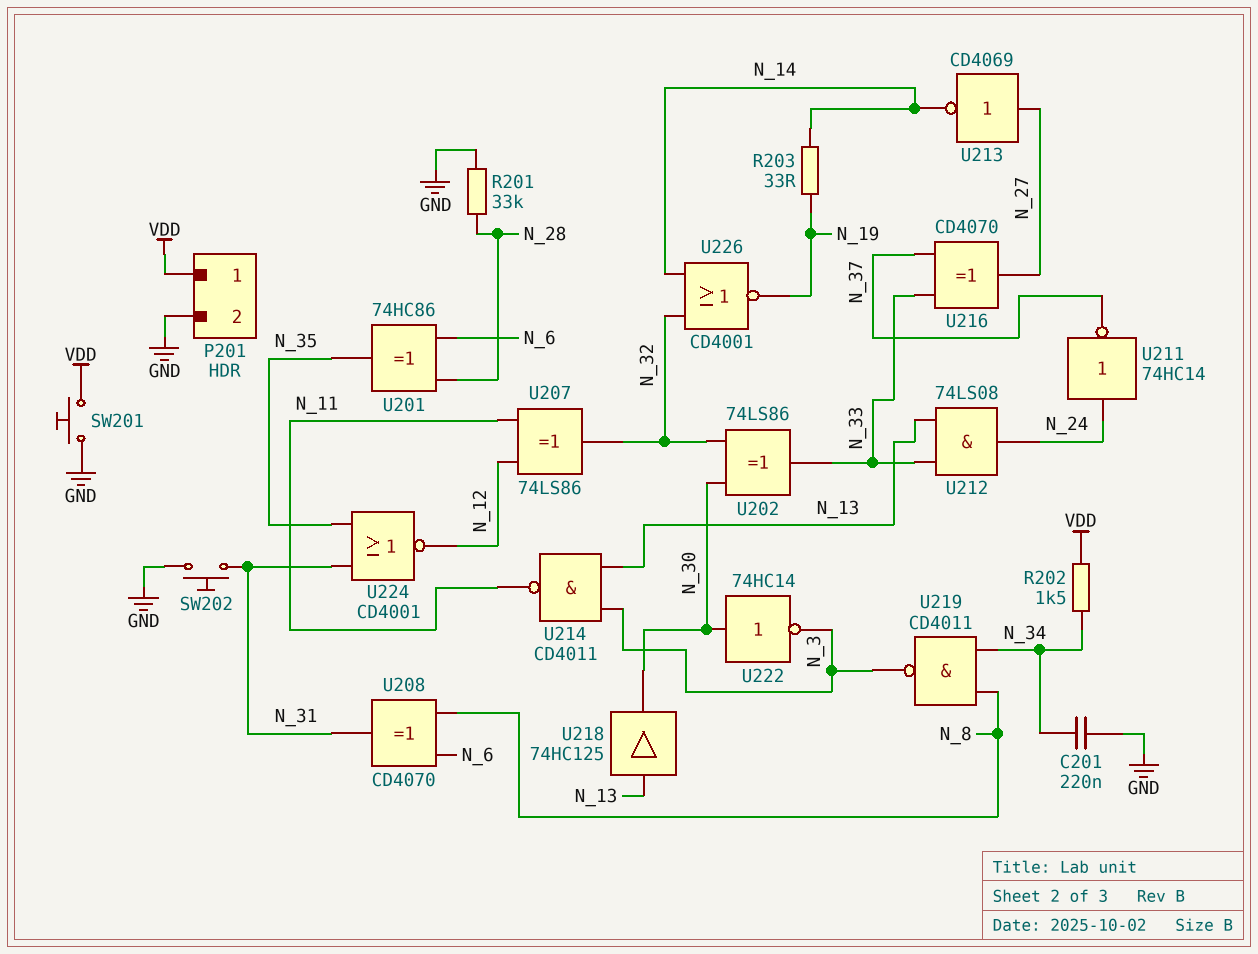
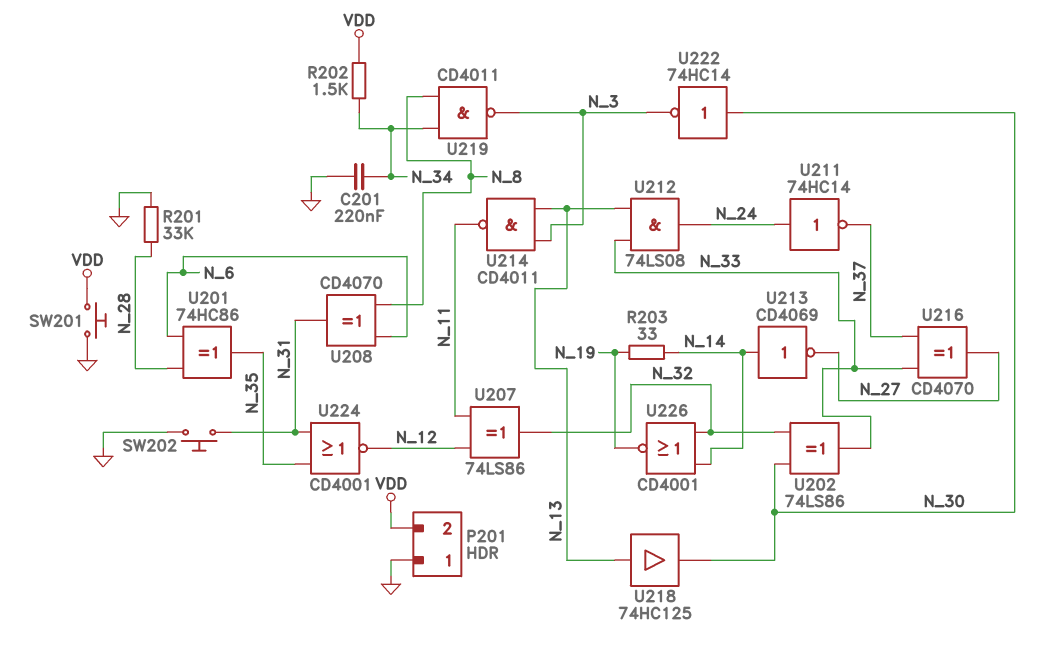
P201 pin 1: VDD -> GND
P201 pin 2: GND -> VDD
U213: NOT CD4069 (in N_27, out N_14) -> NOT CD4069 (in N_14, out N_27)

